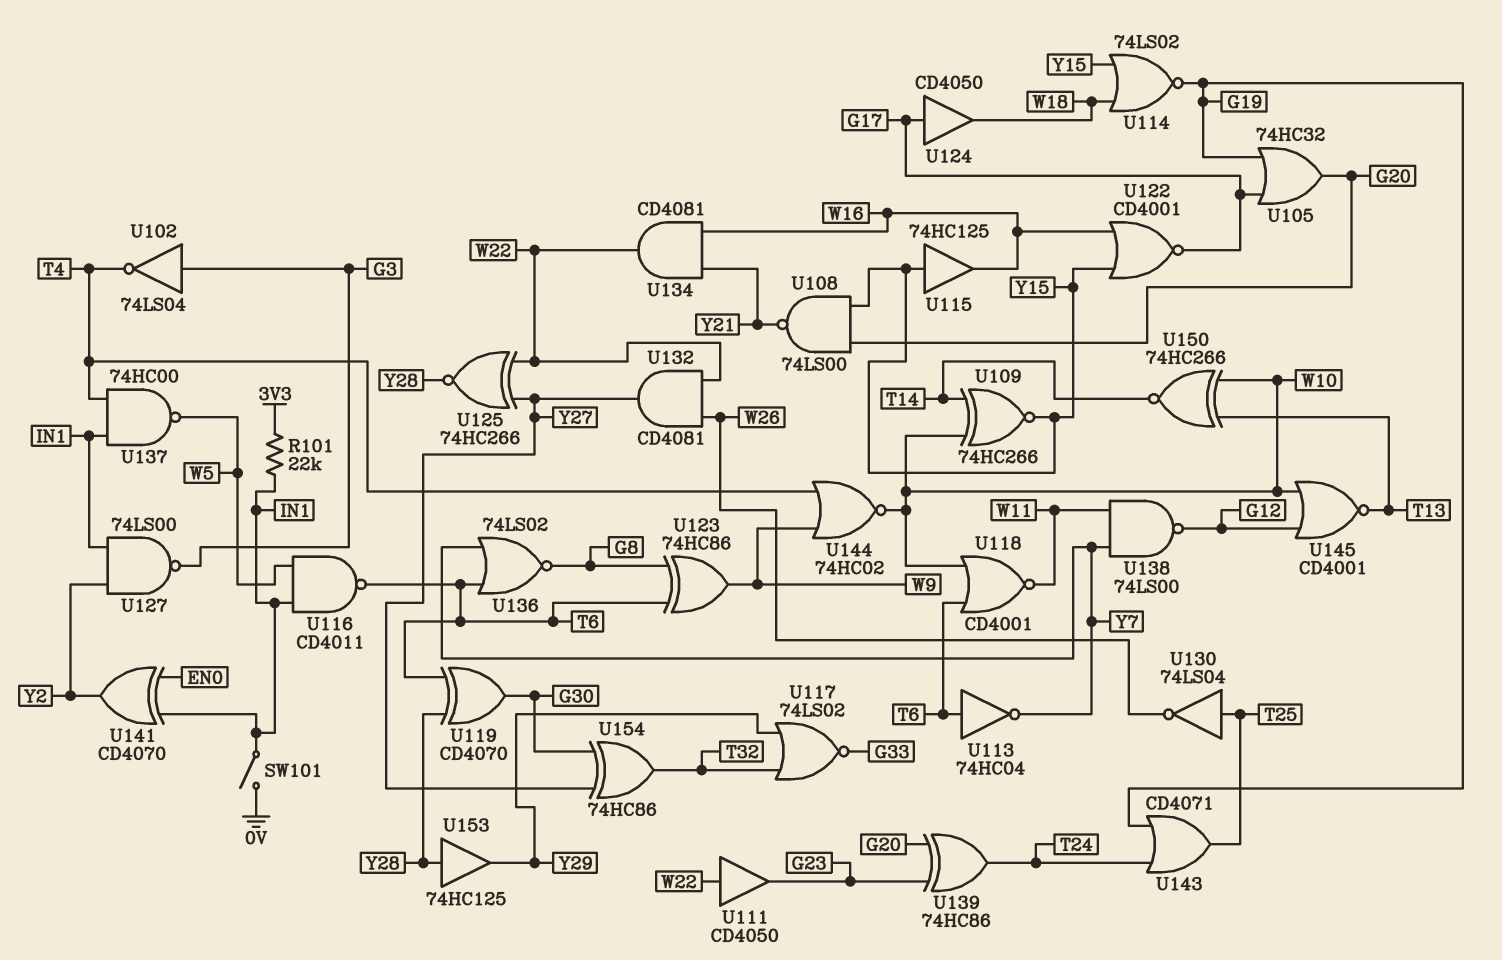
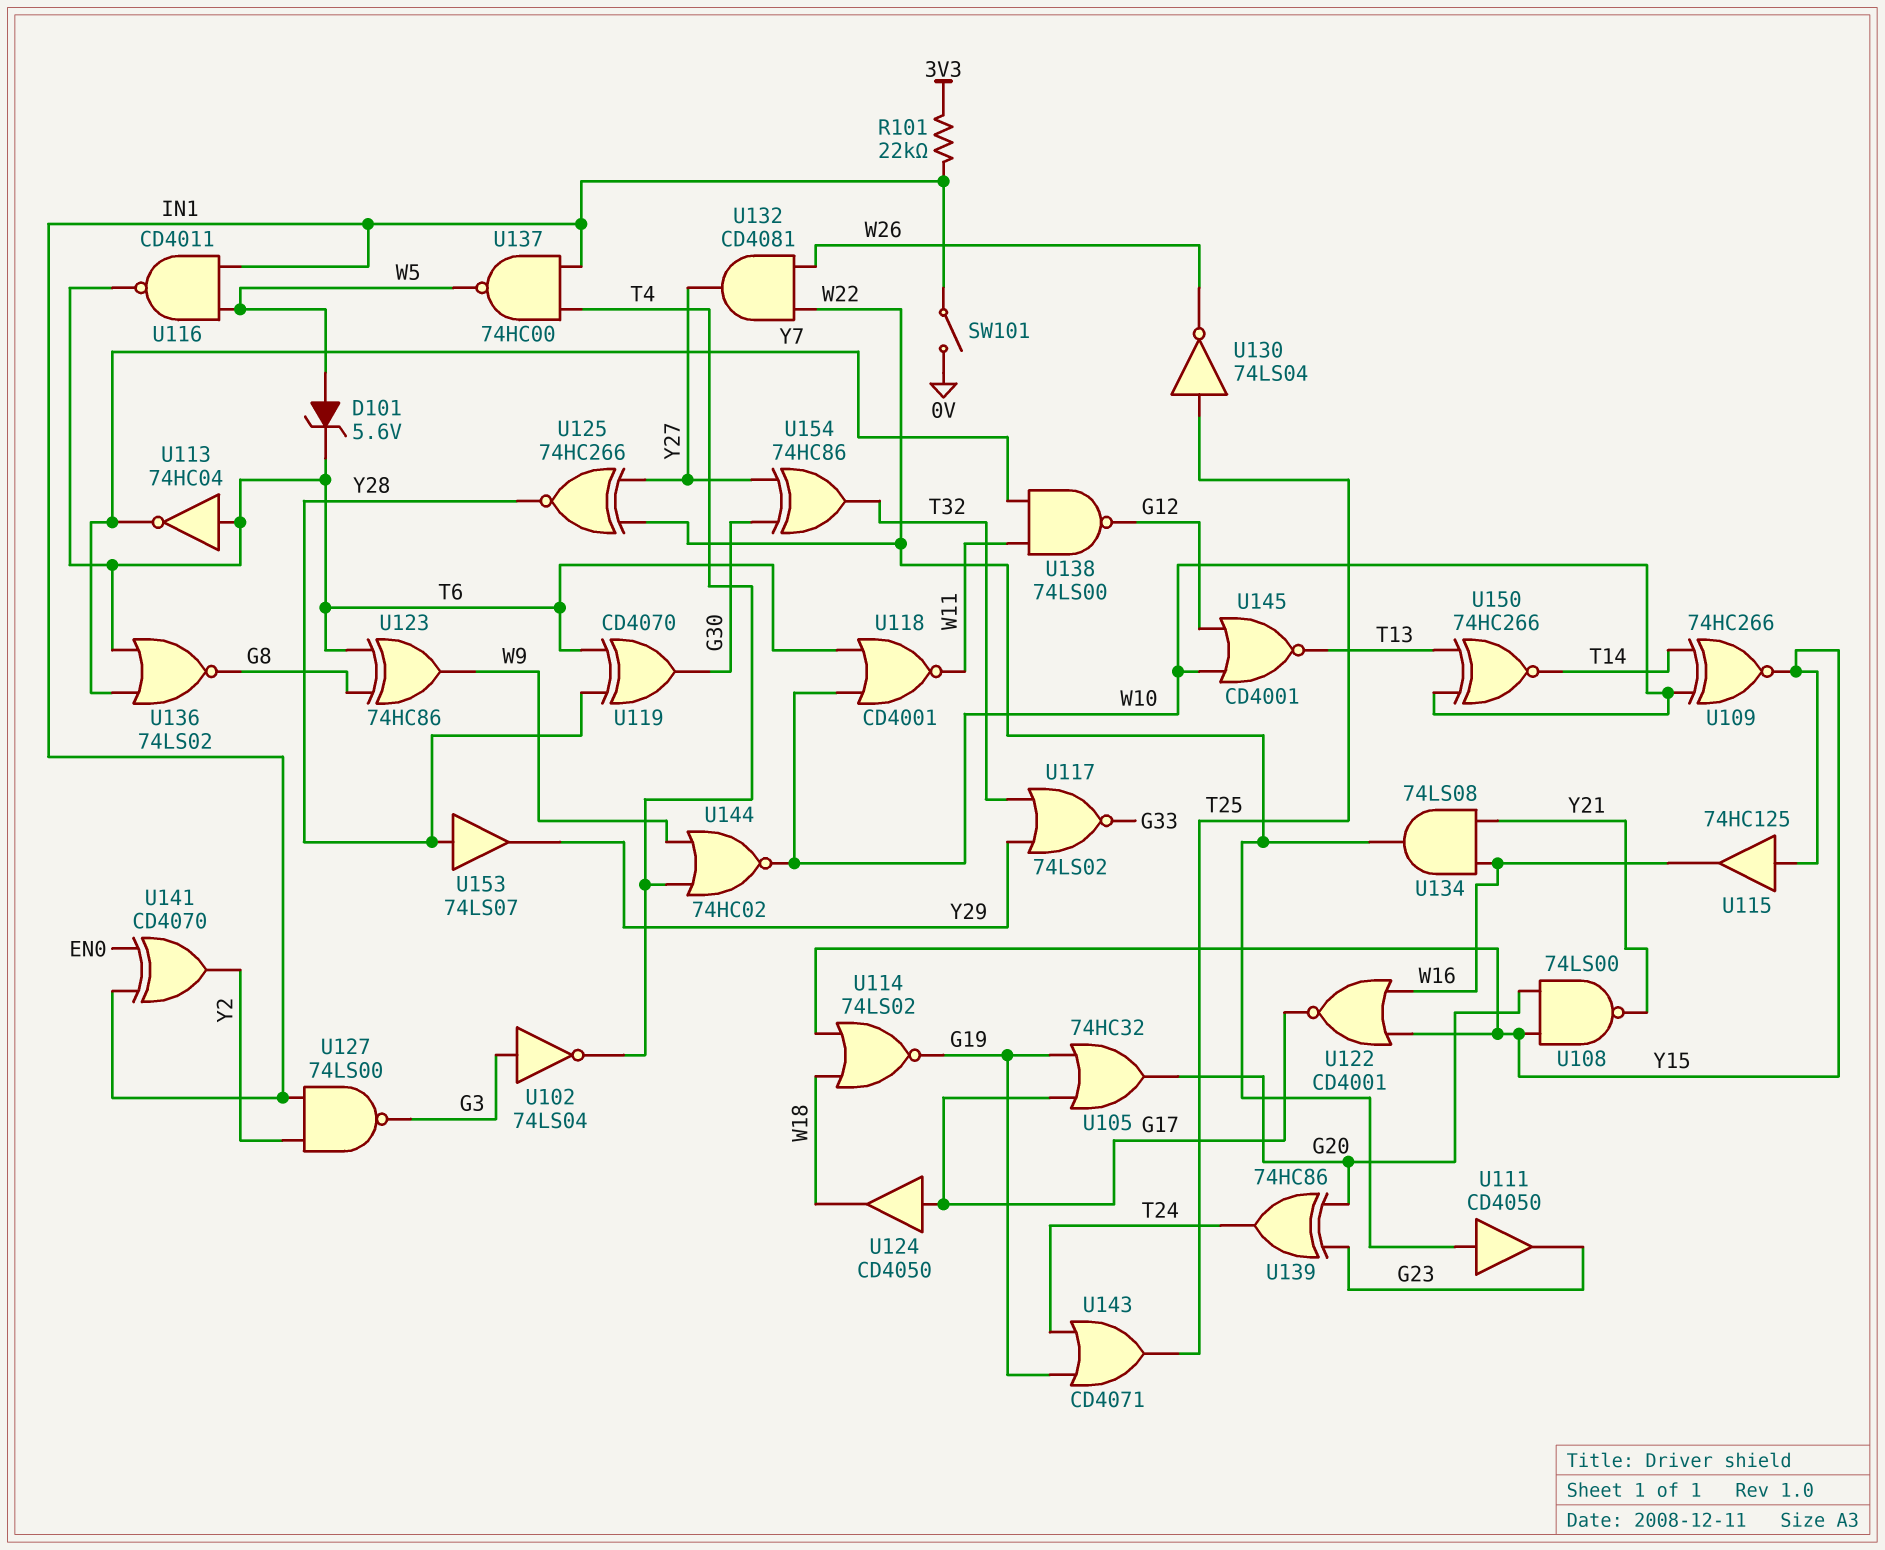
D101: none -> zener 5.6V (A W5, K T6)
U134: AND CD4081 (in W16, in Y21, out W22) -> AND 74LS08 (in W16, in Y21, out W22)
U153: buffer 74HC125 (in Y28, out Y29) -> buffer 74LS07 (in Y28, out Y29)

